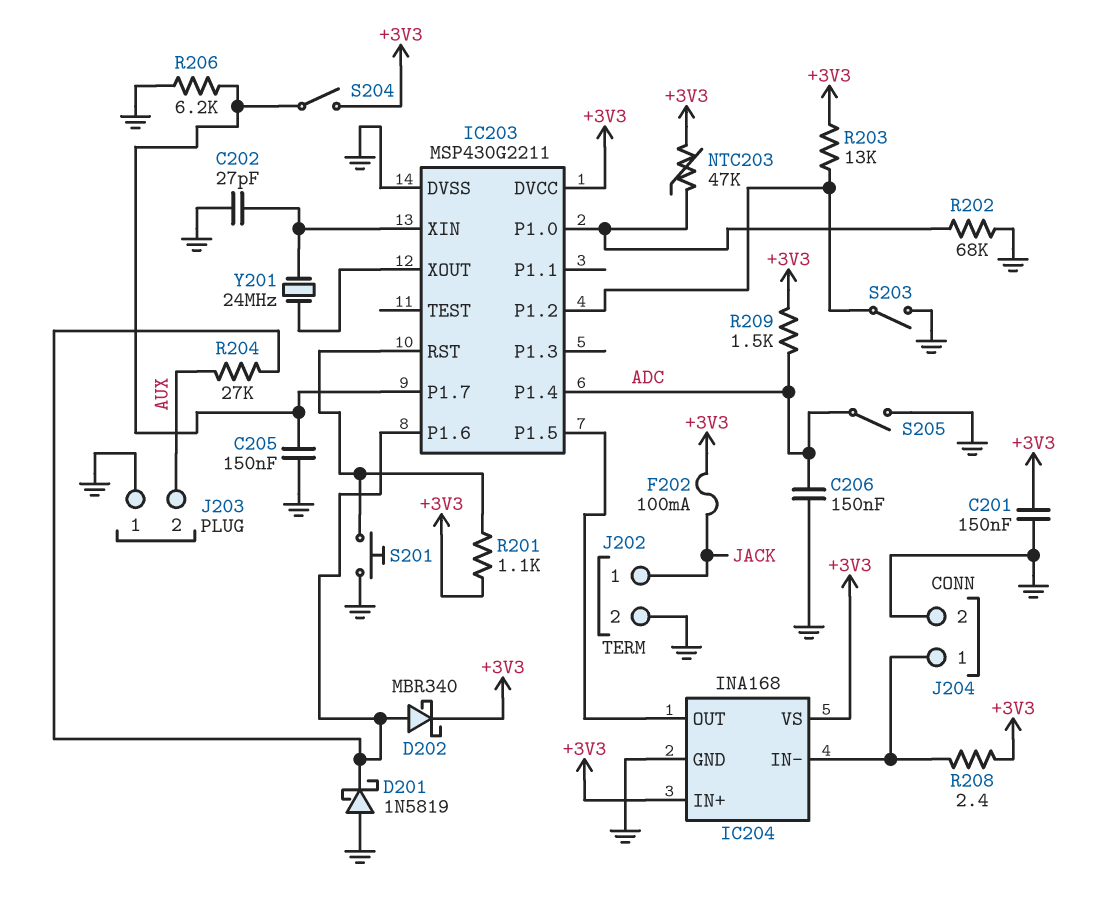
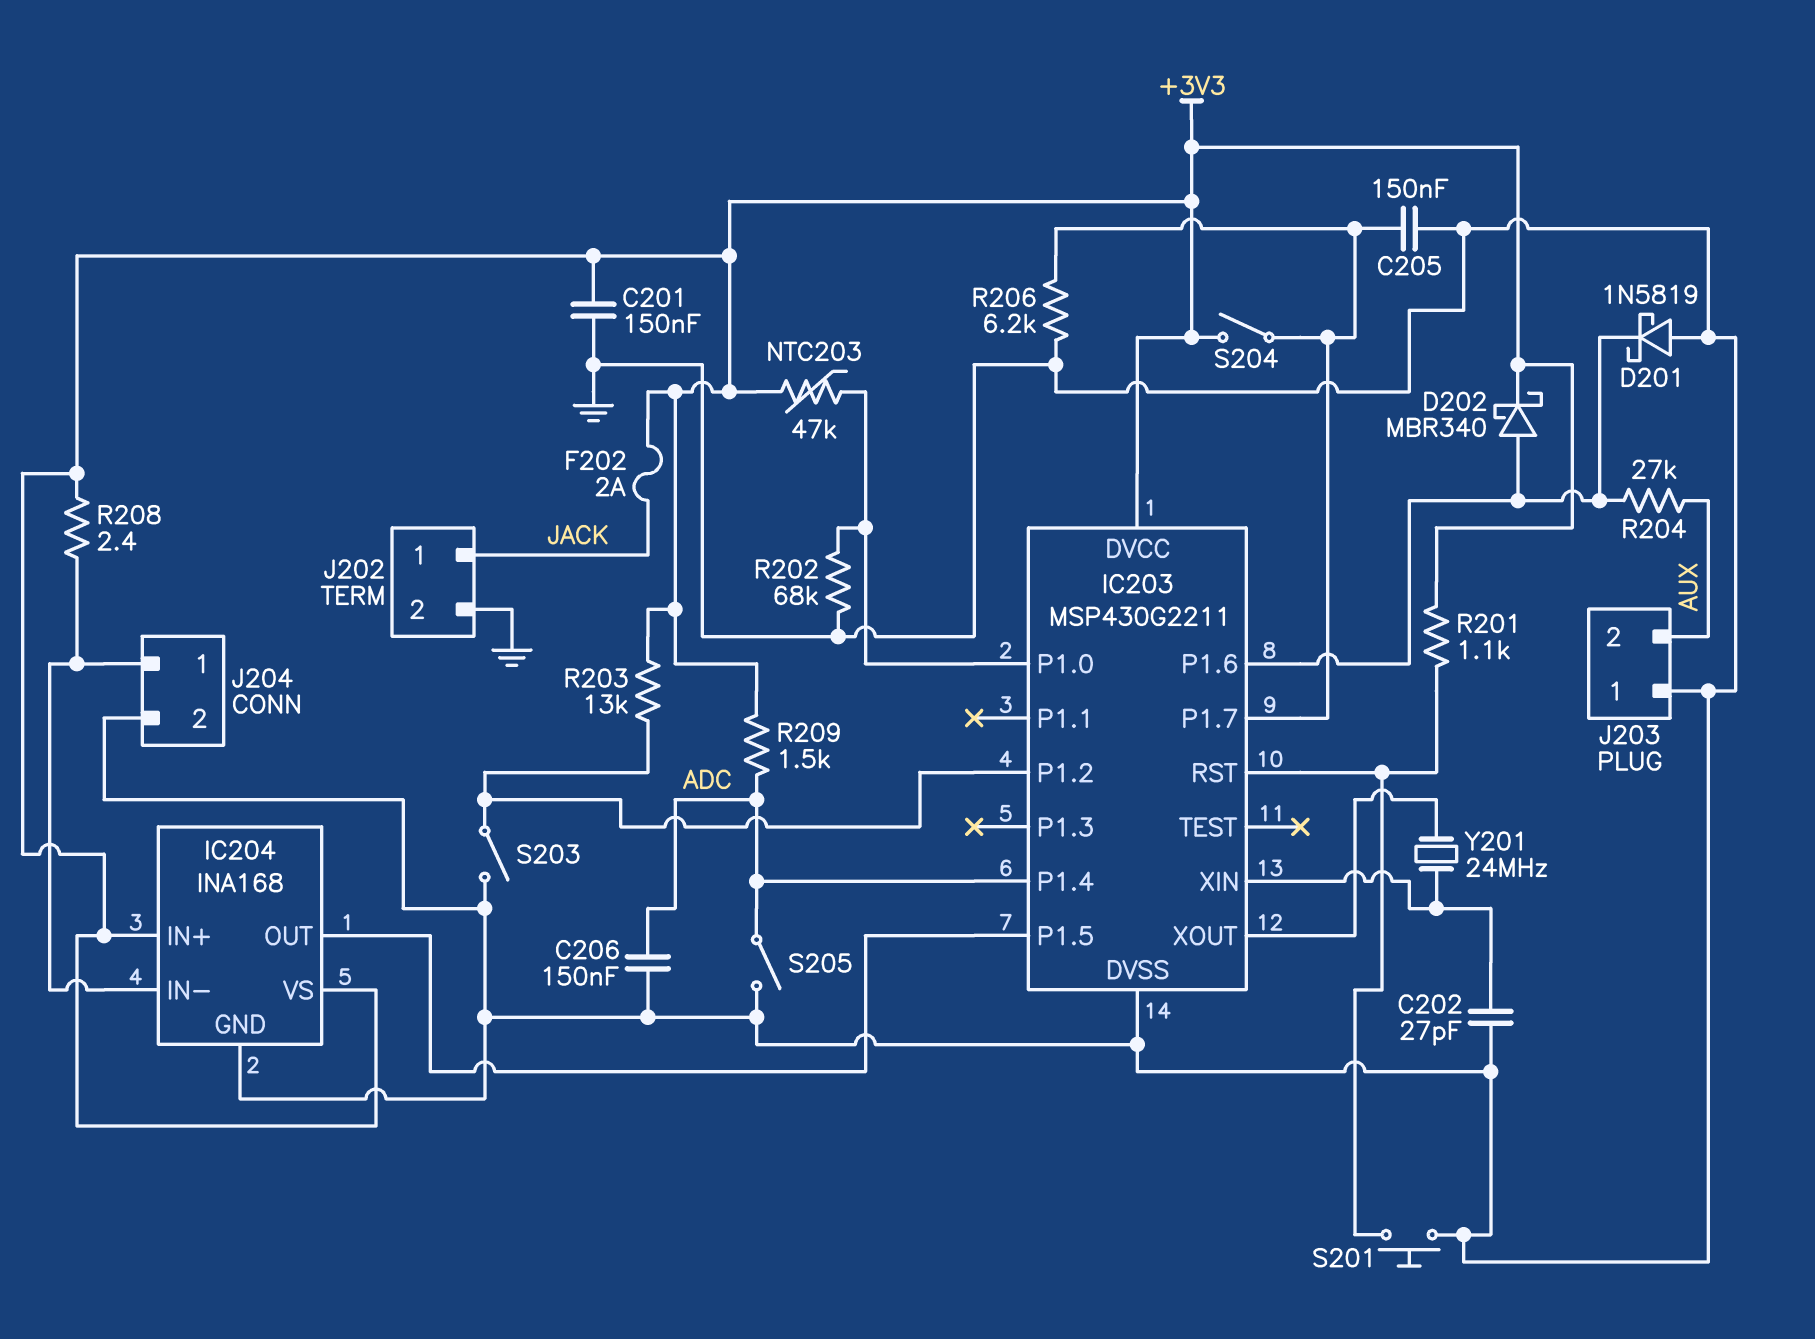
F202: 100mA (+3V3, JACK) -> 2A (+3V3, JACK)

